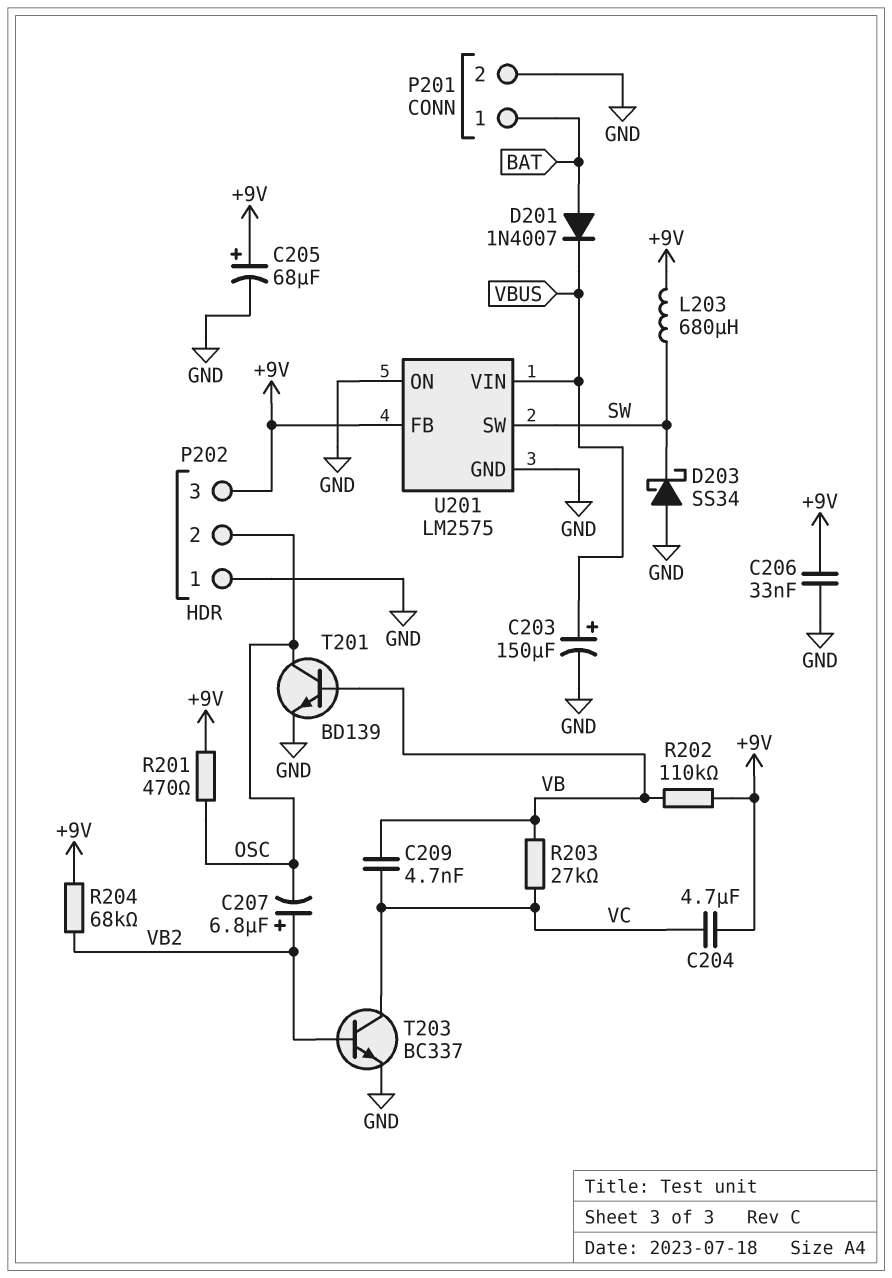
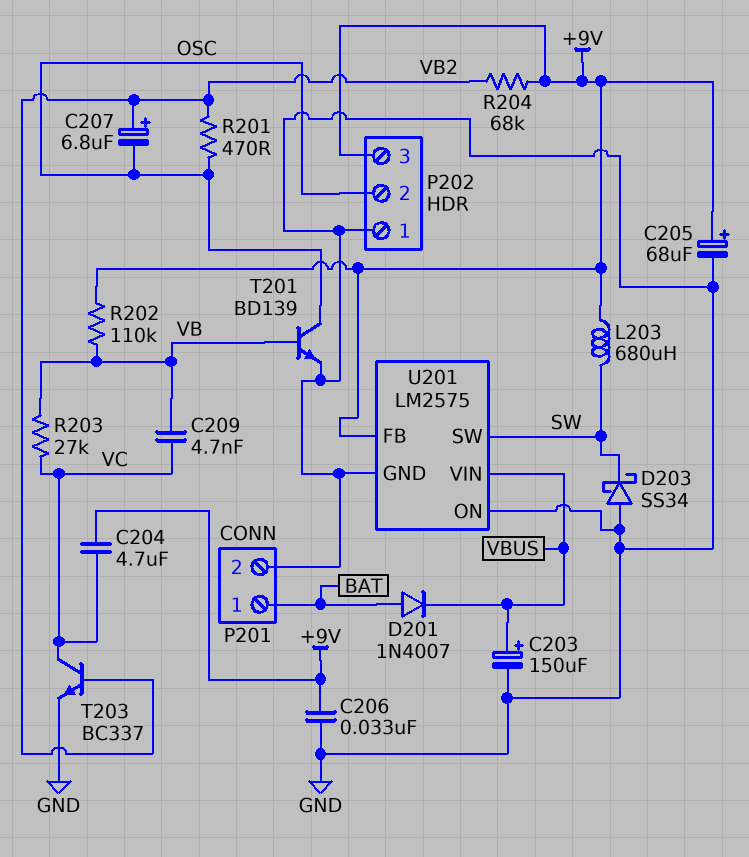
R201: 470 (+9V, OSC) -> 470 (OSC, VB2)

